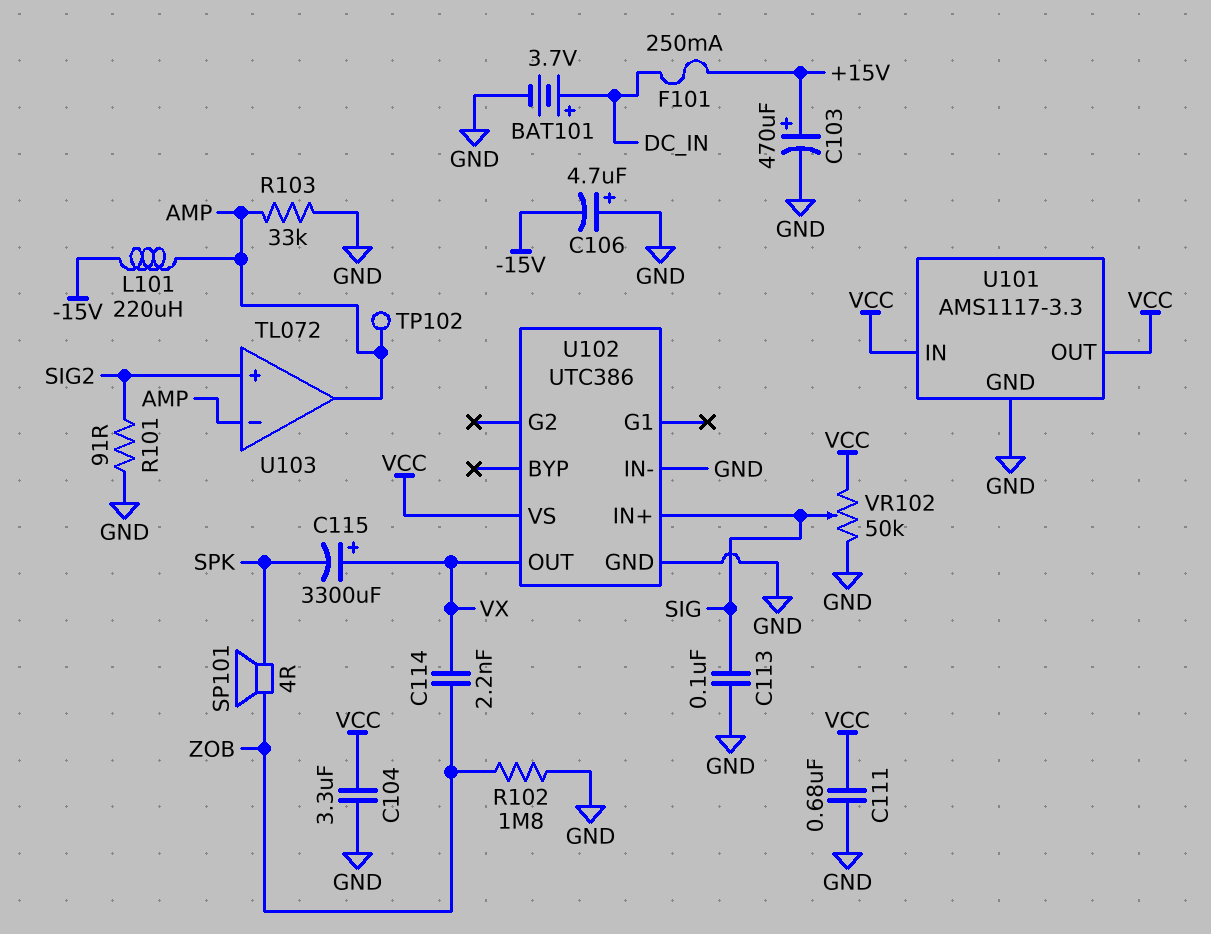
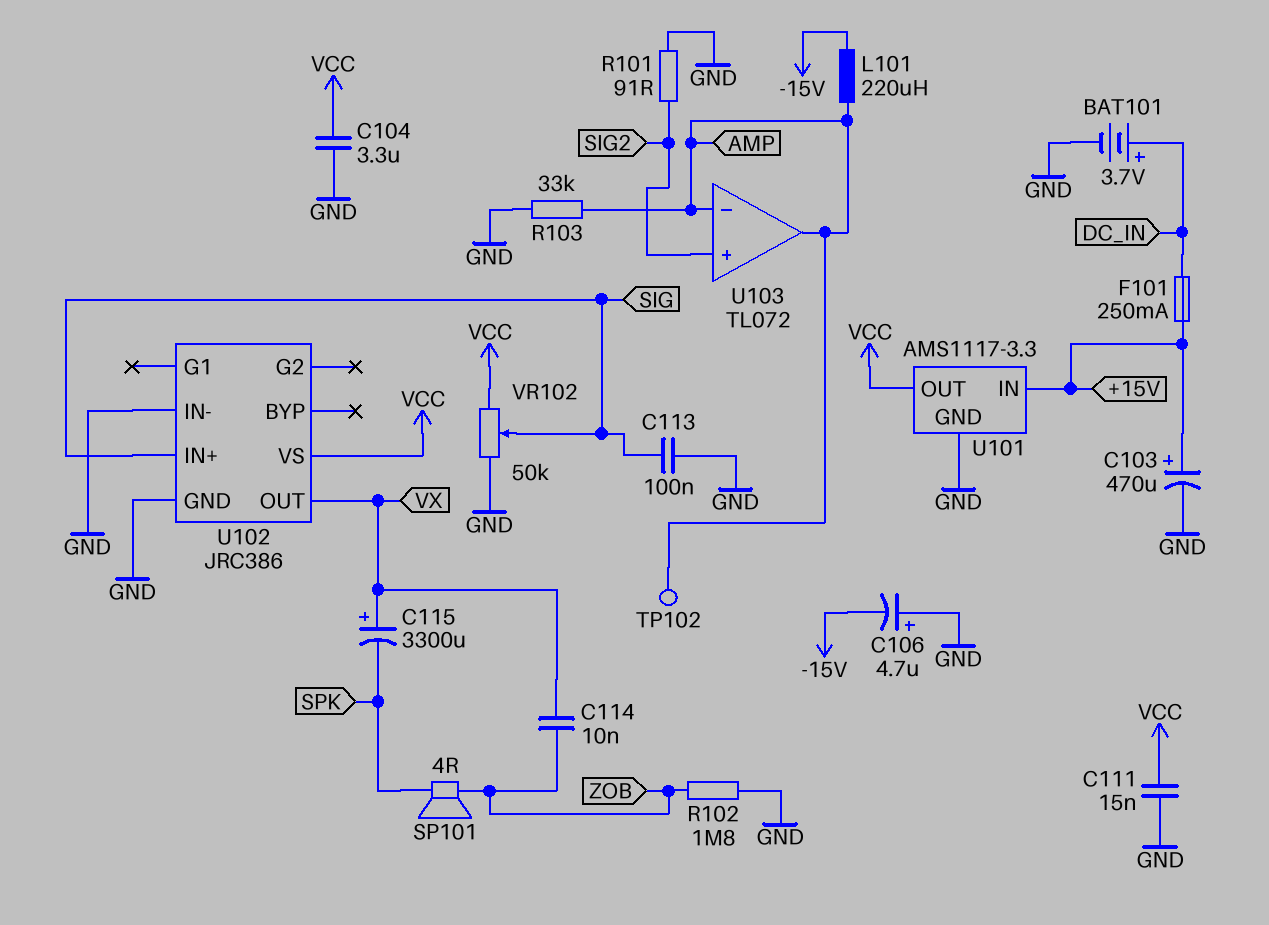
C111: 680nF (GND, VCC) -> 15nF (GND, VCC)
C114: 2.2nF (VX, ZOB) -> 10nF (VX, ZOB)
U101 pin IN: VCC -> +15V
U102: UTC386 -> JRC386

